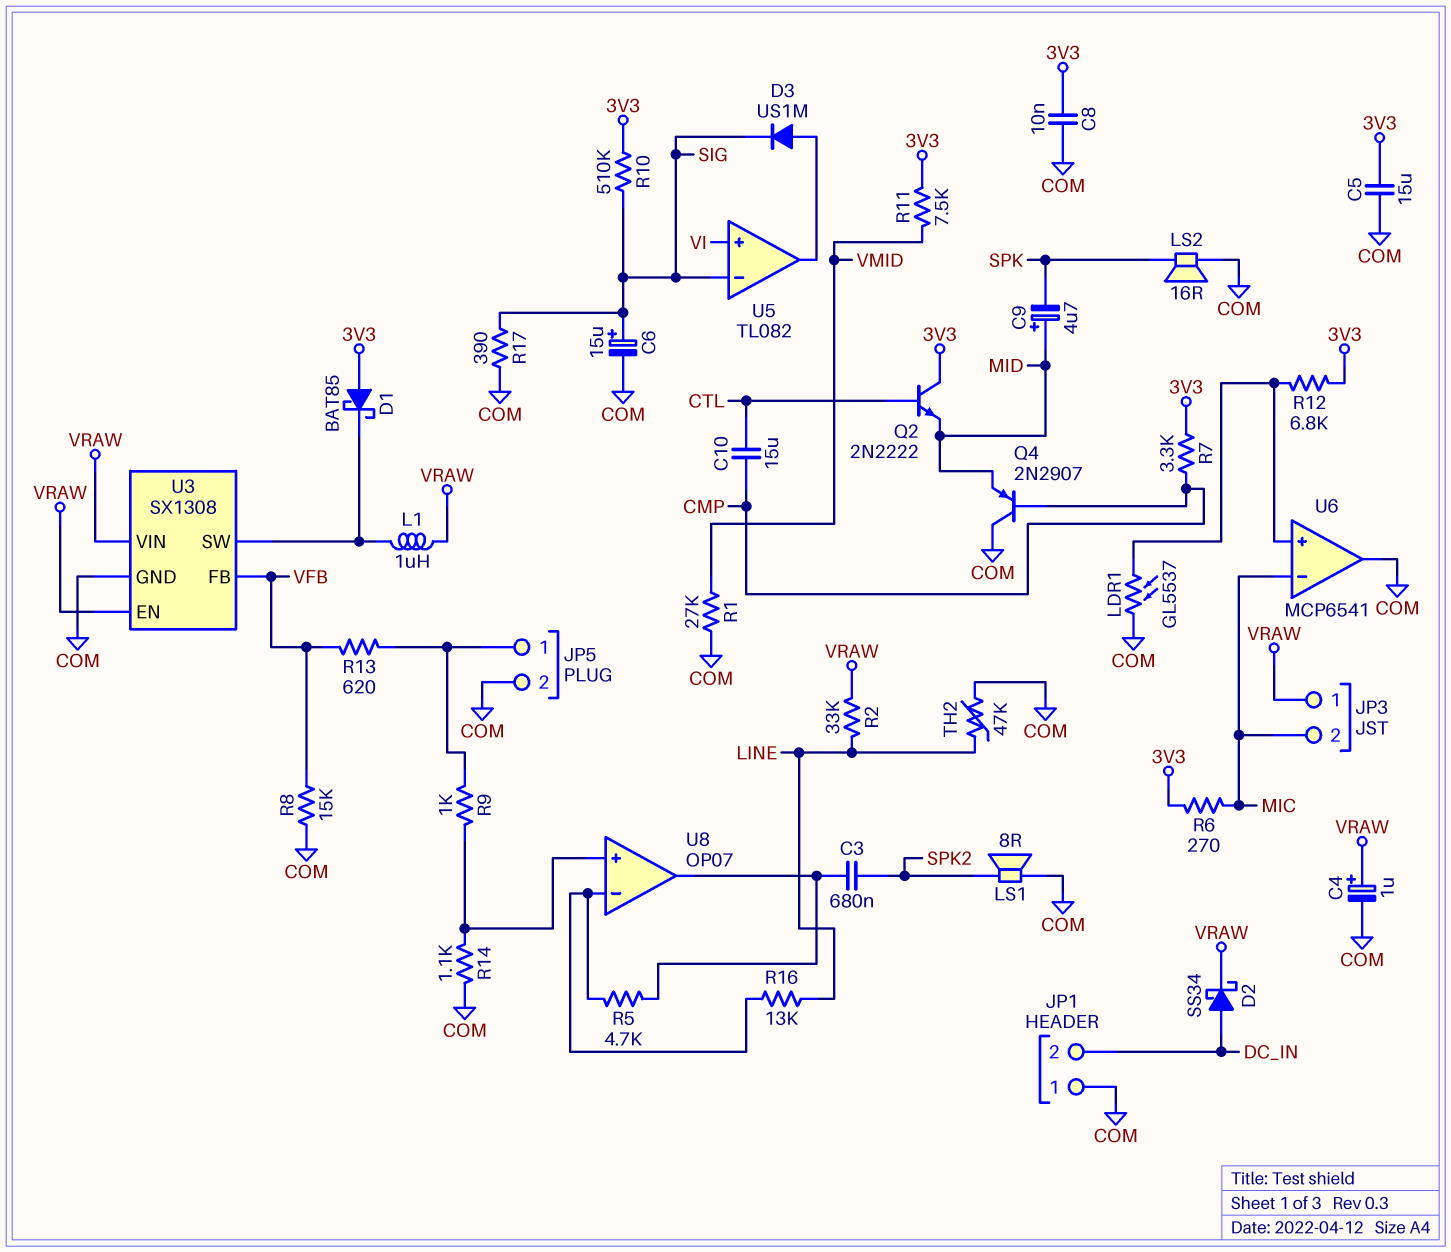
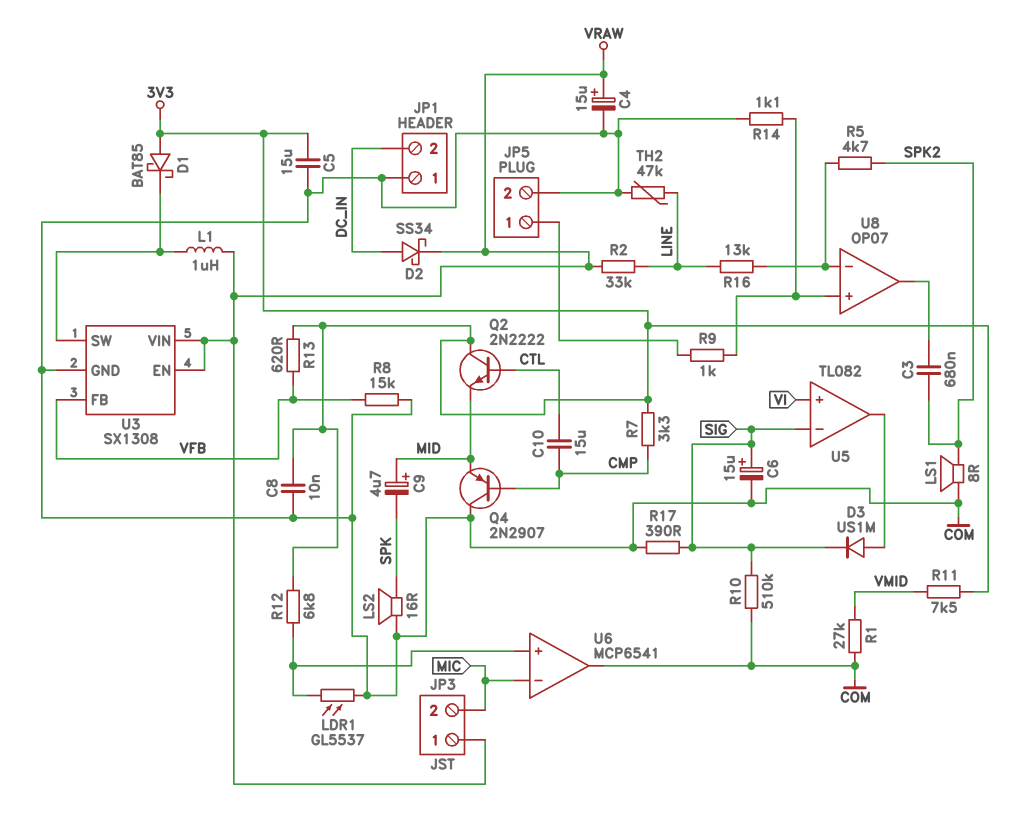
C4: 1uF (plus VRAW, minus COM) -> 15uF (plus VRAW, minus COM)
R5: 4.7k (U8/in-, U8/out) -> 4.7k (SPK2, U8/in-)
R6: 270 (3V3, MIC) -> none
R10: 510k (3V3, SIG) -> 510k (COM, SIG)
R13: 620 (JP5/1, VFB) -> 620 (3V3, VFB)

